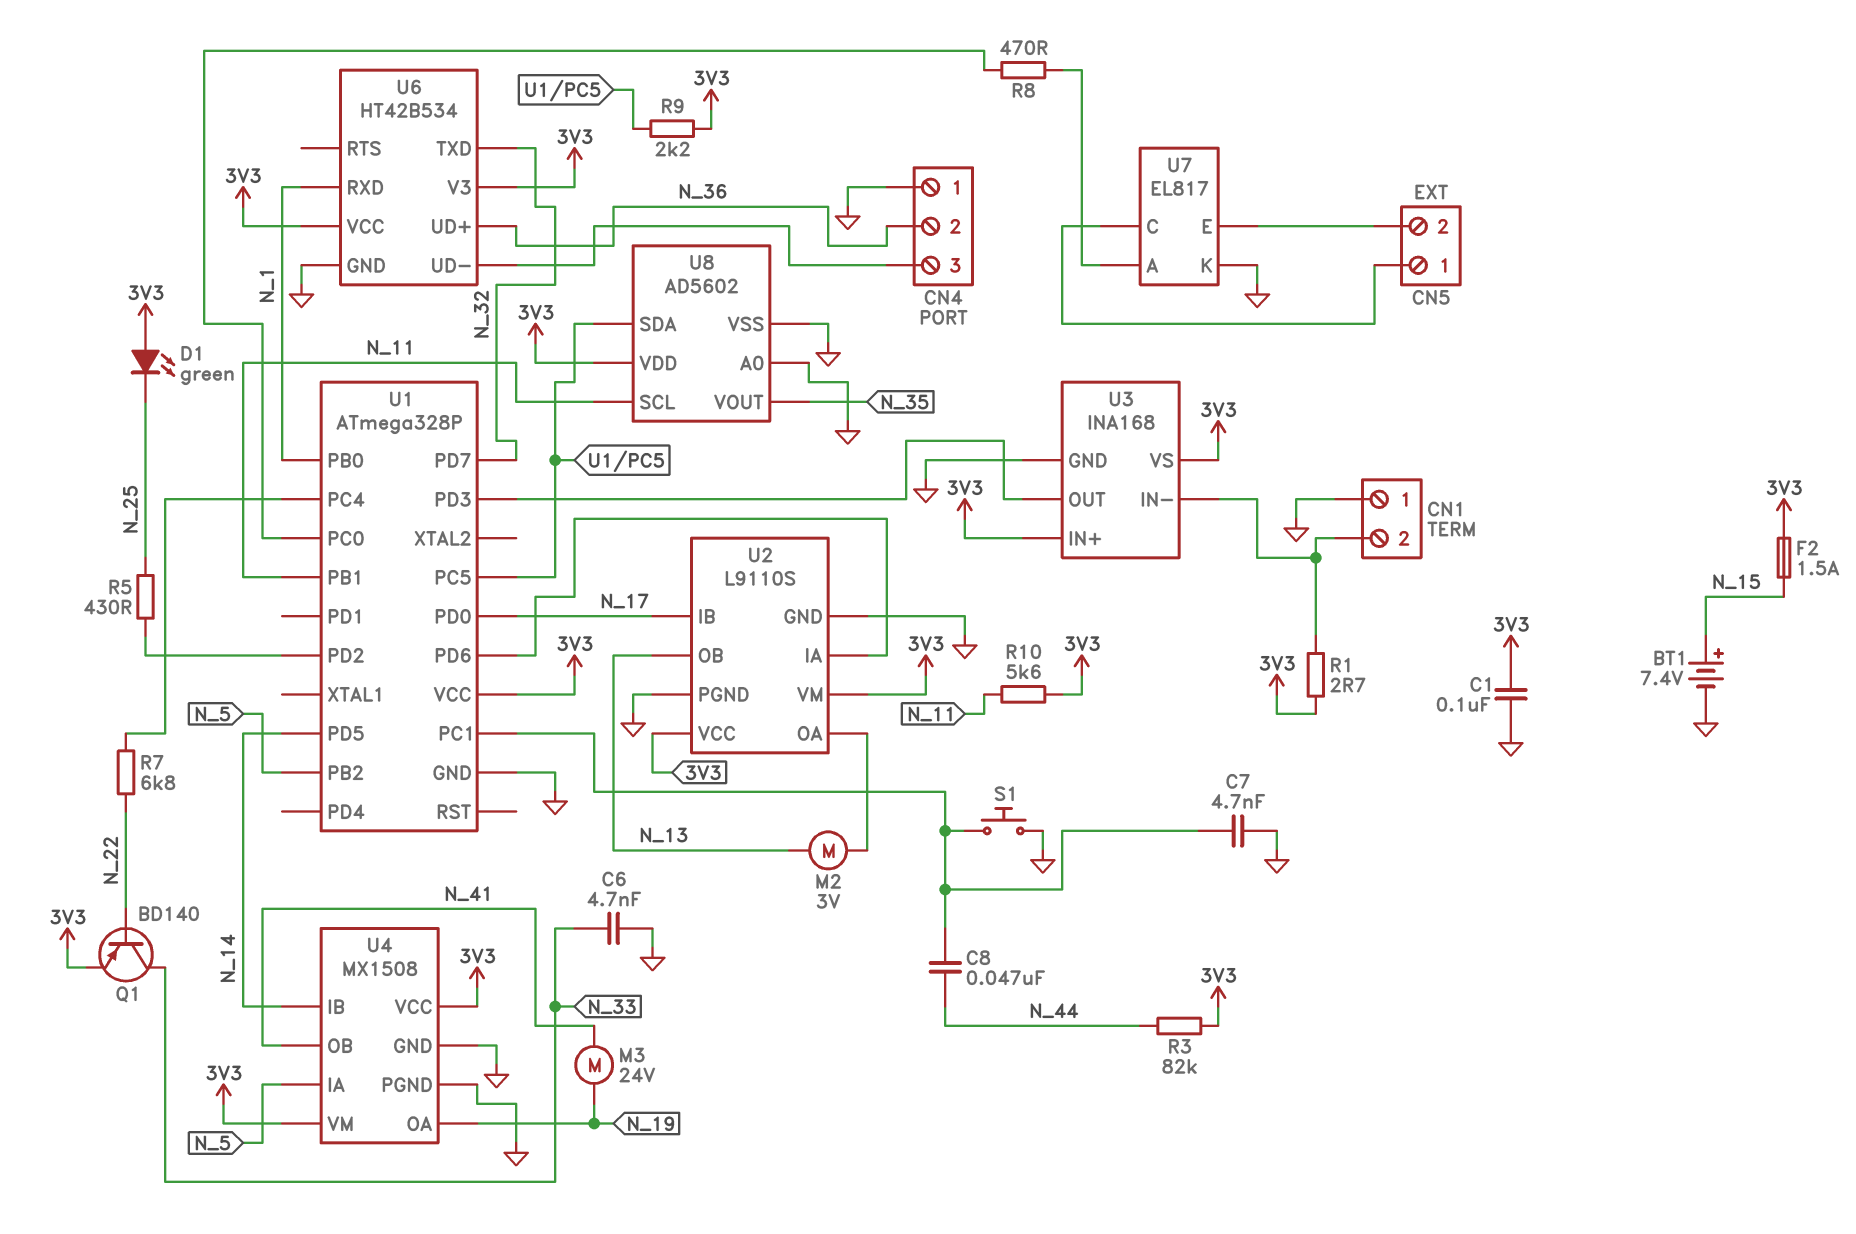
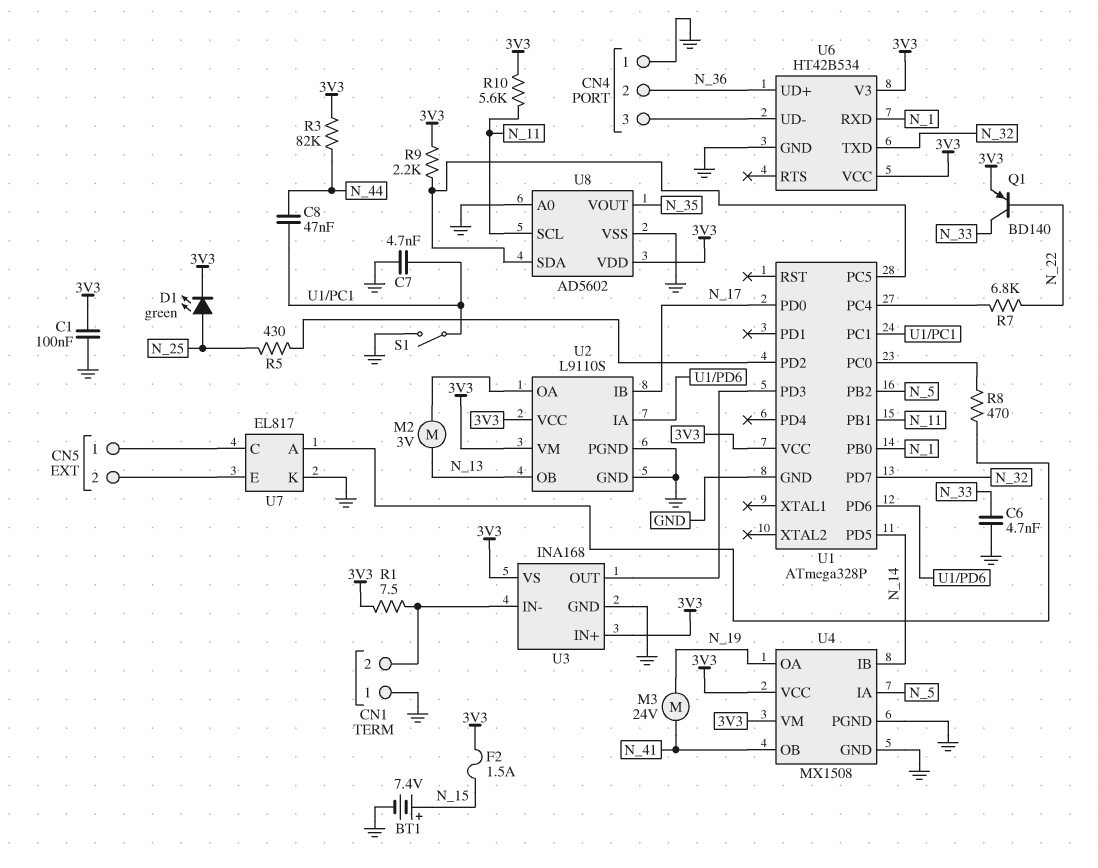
D1: LED green (A 3V3, K N_25) -> LED green (A N_25, K 3V3)
R1: 2.7 (3V3, CN1/2) -> 7.5 (3V3, CN1/2)
S1: button (GND, U1/PC1) -> switch (GND, U1/PC1)

